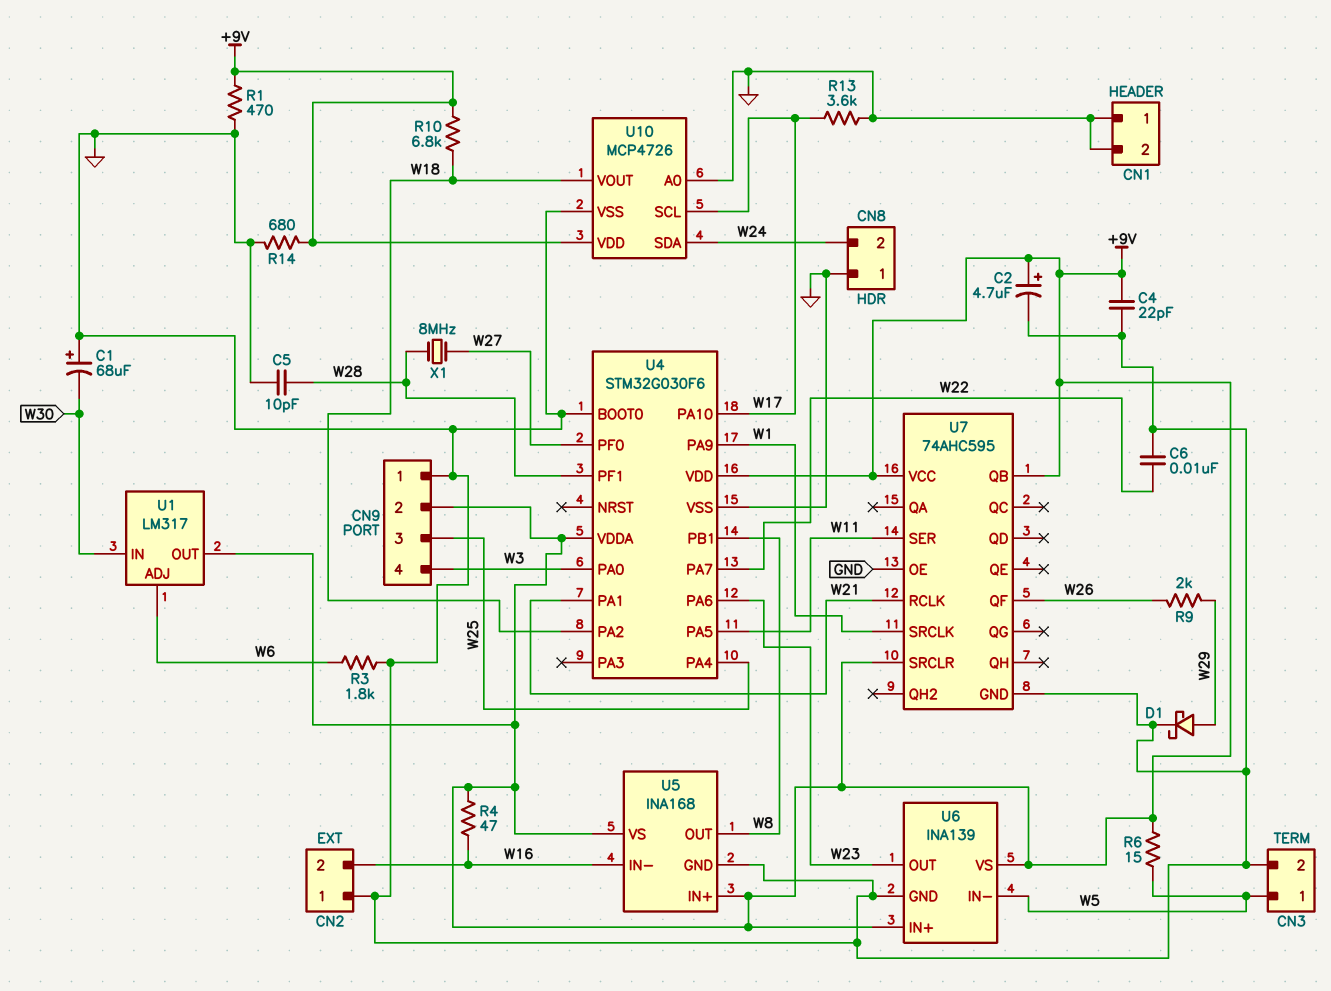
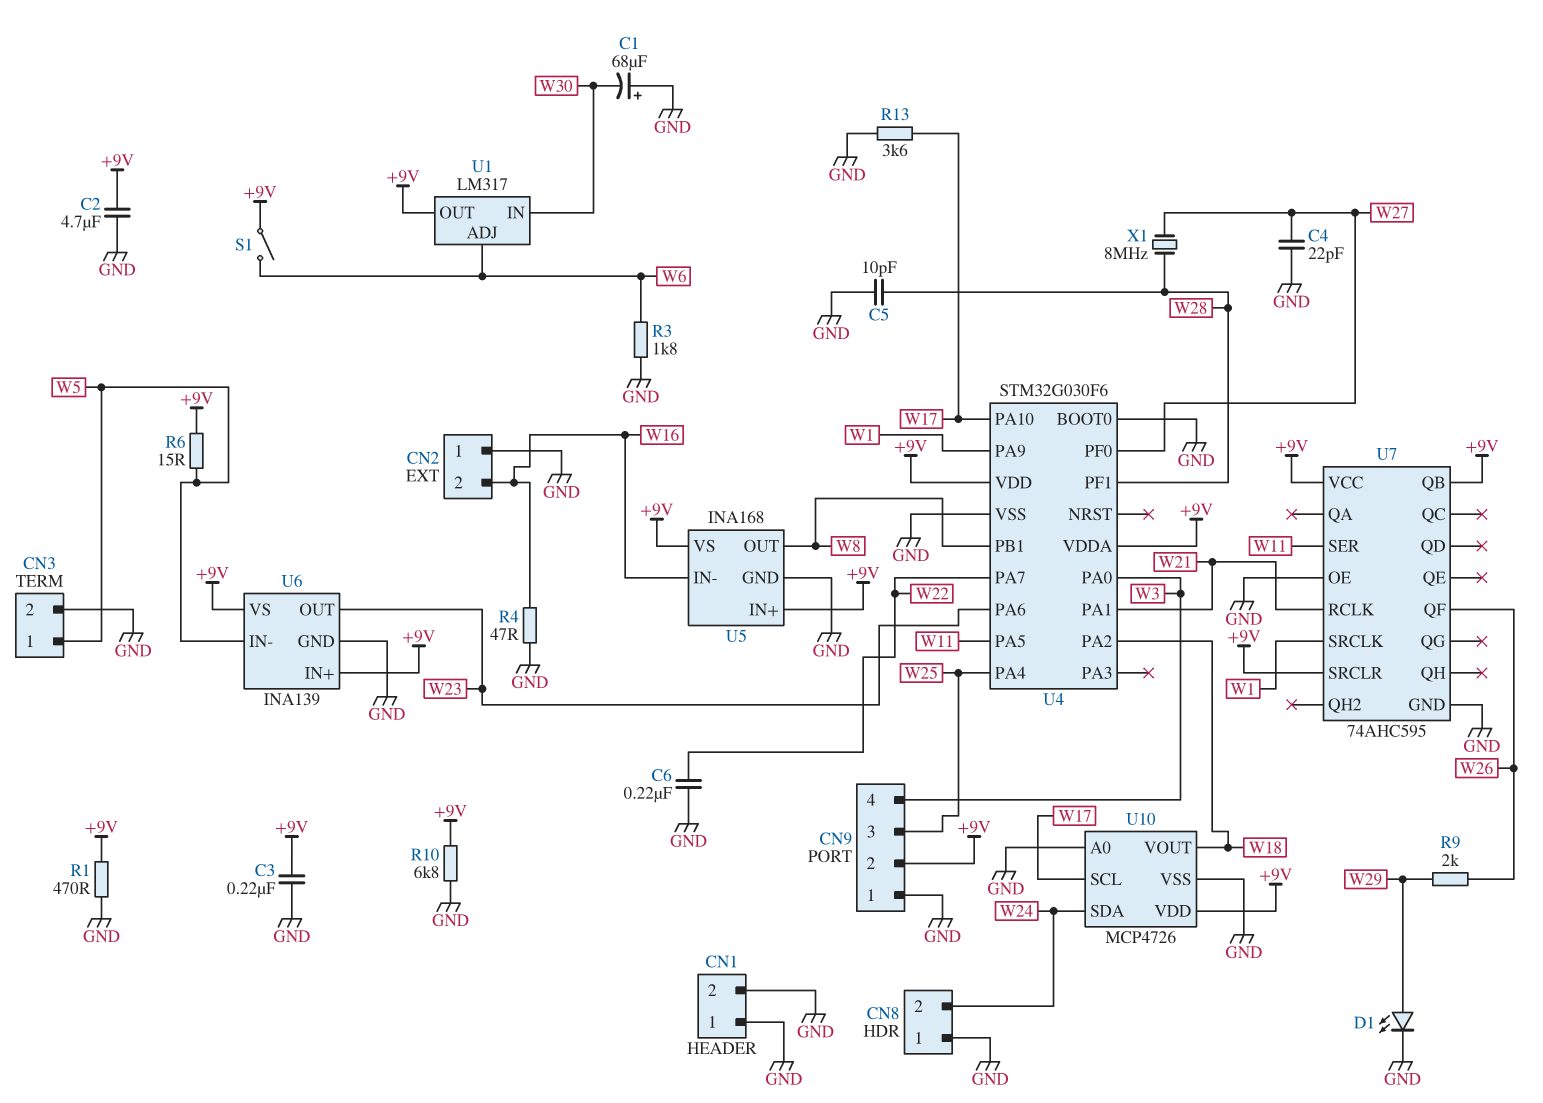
C2: 4.7uF (plus +9V, minus GND) -> 4.7uF (+9V, GND)
C3: none -> 220nF (+9V, GND)
C4: 22pF (+9V, GND) -> 22pF (GND, W27)
C6: 10nF (GND, W22) -> 220nF (GND, W22)
D1: schottky (A W29, K GND) -> LED (A W29, K GND)
R4: 47 (+9V, W16) -> 47 (GND, W16)
R10: 6.8k (+9V, W18) -> 6.8k (+9V, GND)
R14: 680 (+9V, GND) -> none
S1: none -> switch (+9V, W6)

